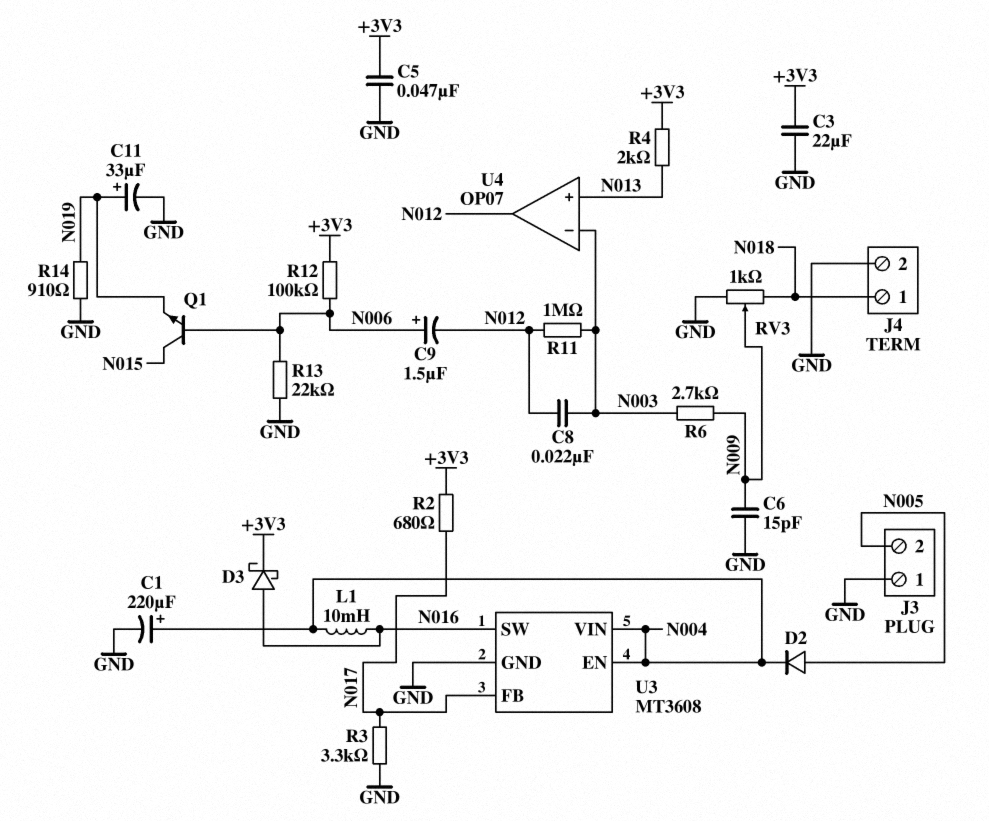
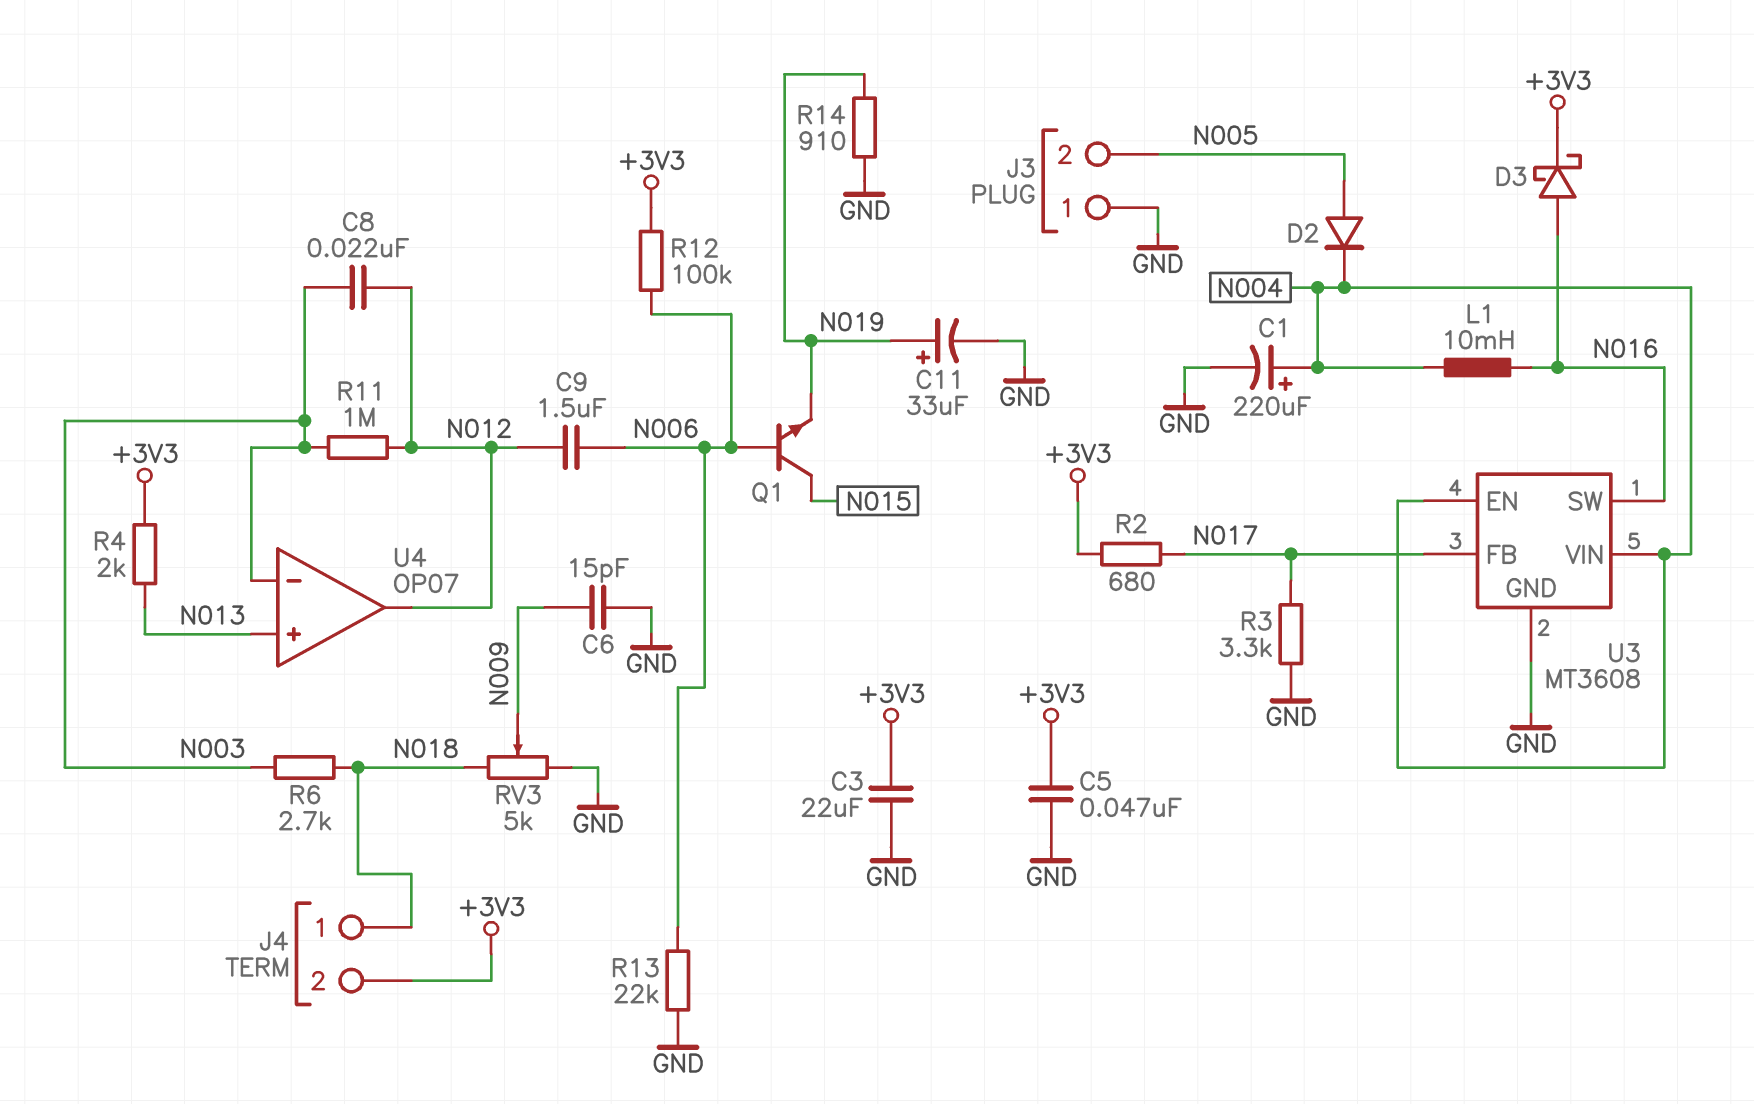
C9: 1.5uF (plus N006, minus N012) -> 1.5uF (N006, N012)
J4 pin 2: GND -> +3V3
R6: 2.7k (N003, N009) -> 2.7k (N003, N018)
RV3: 1k (GND, N018, wiper N009) -> 5k (GND, N018, wiper N009)

